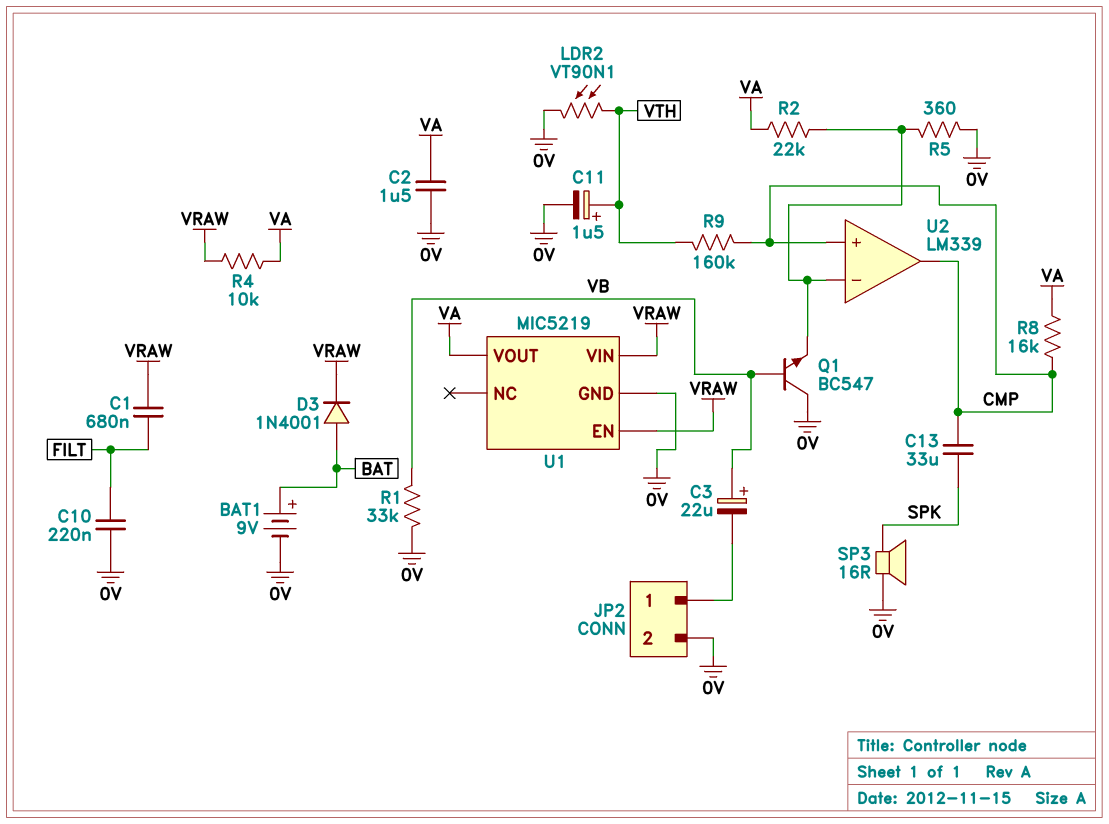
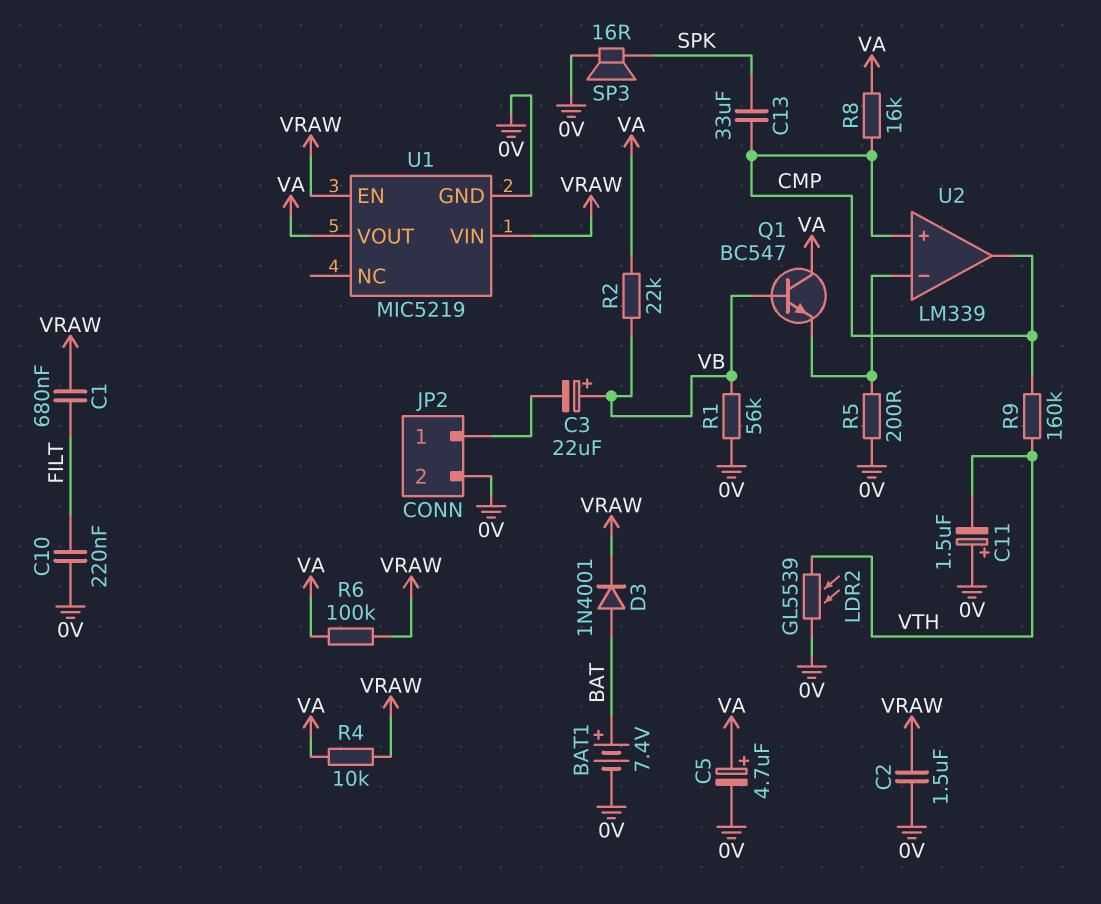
BAT1: 9V (plus BAT, minus 0V) -> 7.4V (plus BAT, minus 0V)
C2: 1.5uF (0V, VA) -> 1.5uF (0V, VRAW)
C5: none -> 4.7uF (plus VA, minus 0V)
C11: 1.5uF (plus VTH, minus 0V) -> 1.5uF (plus 0V, minus VTH)
LDR2: VT90N1 (0V, VTH) -> GL5539 (0V, VTH)
Q1: NPN BC547 (B VB, C 0V, E U2/in-) -> NPN BC547 (B VB, C VA, E U2/in-)
R1: 33k (0V, VB) -> 56k (0V, VB)
R2: 22k (U2/in-, VA) -> 22k (VA, VB)
R5: 360 (0V, U2/in-) -> 200 (0V, U2/in-)
R6: none -> 100k (VA, VRAW)

